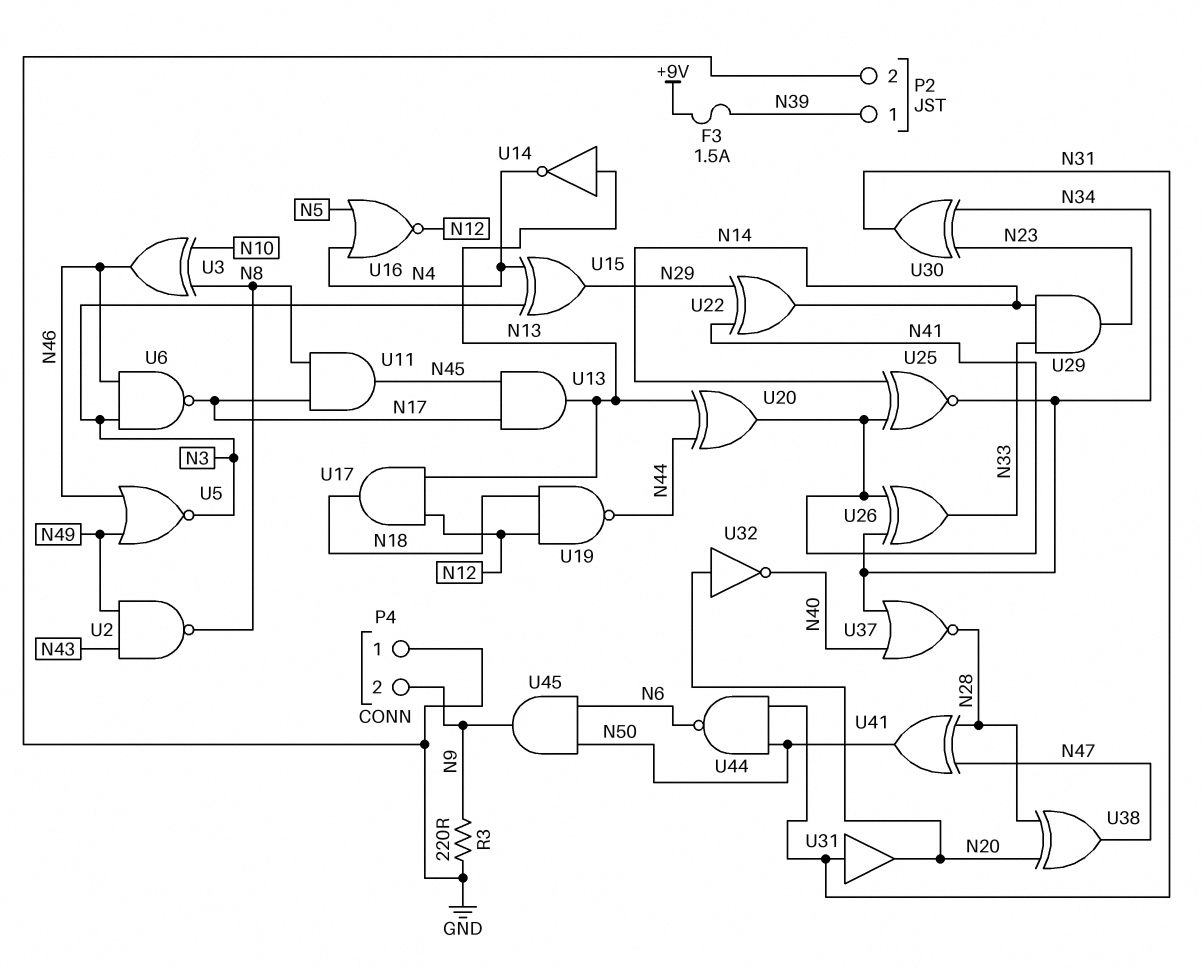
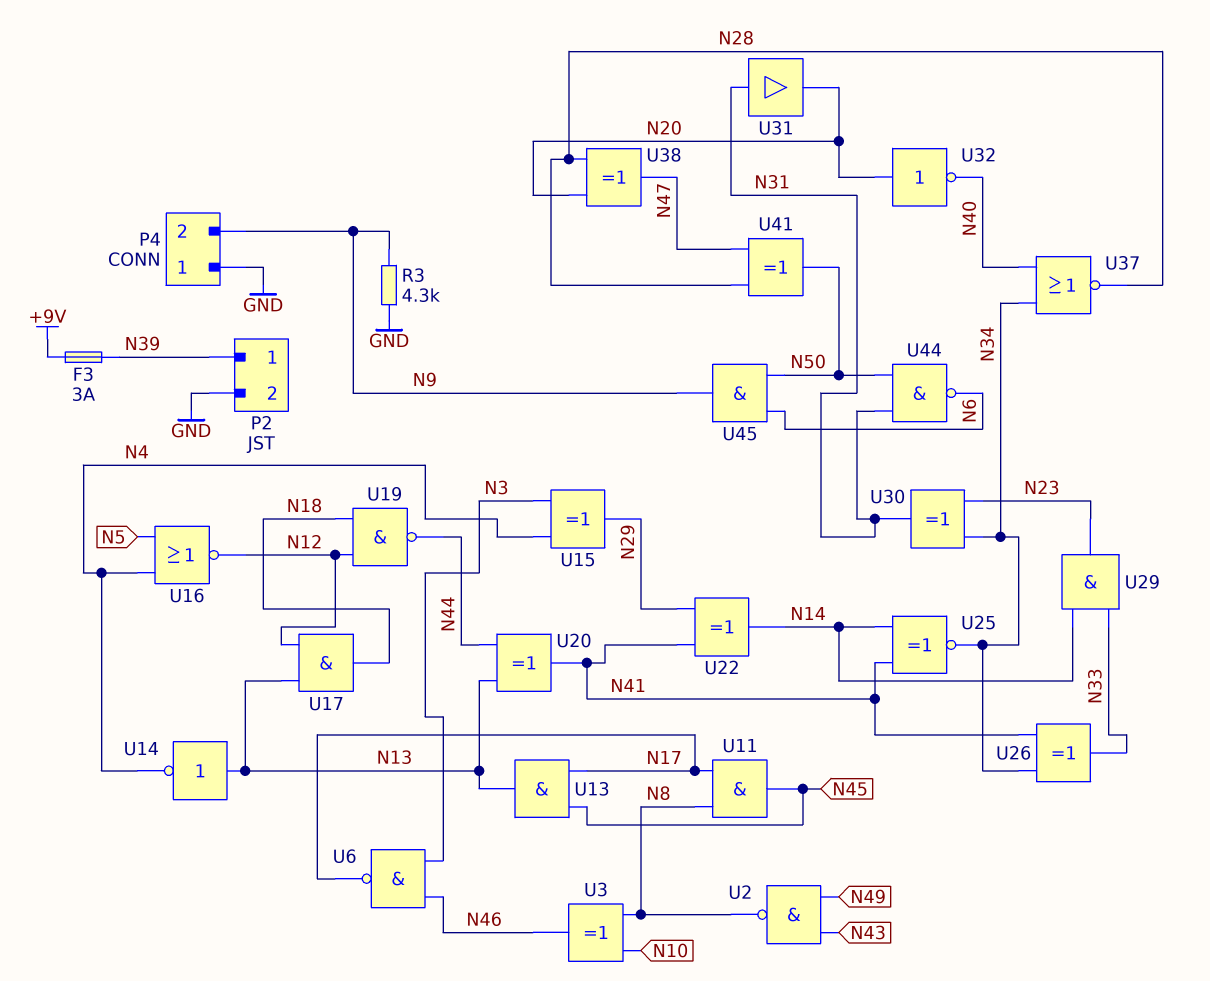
F3: 1.5A (+9V, N39) -> 3A (+9V, N39)
R3: 220 (GND, N9) -> 4.3k (GND, N9)
U5: NOR (in N46, in N49, out N3) -> none

